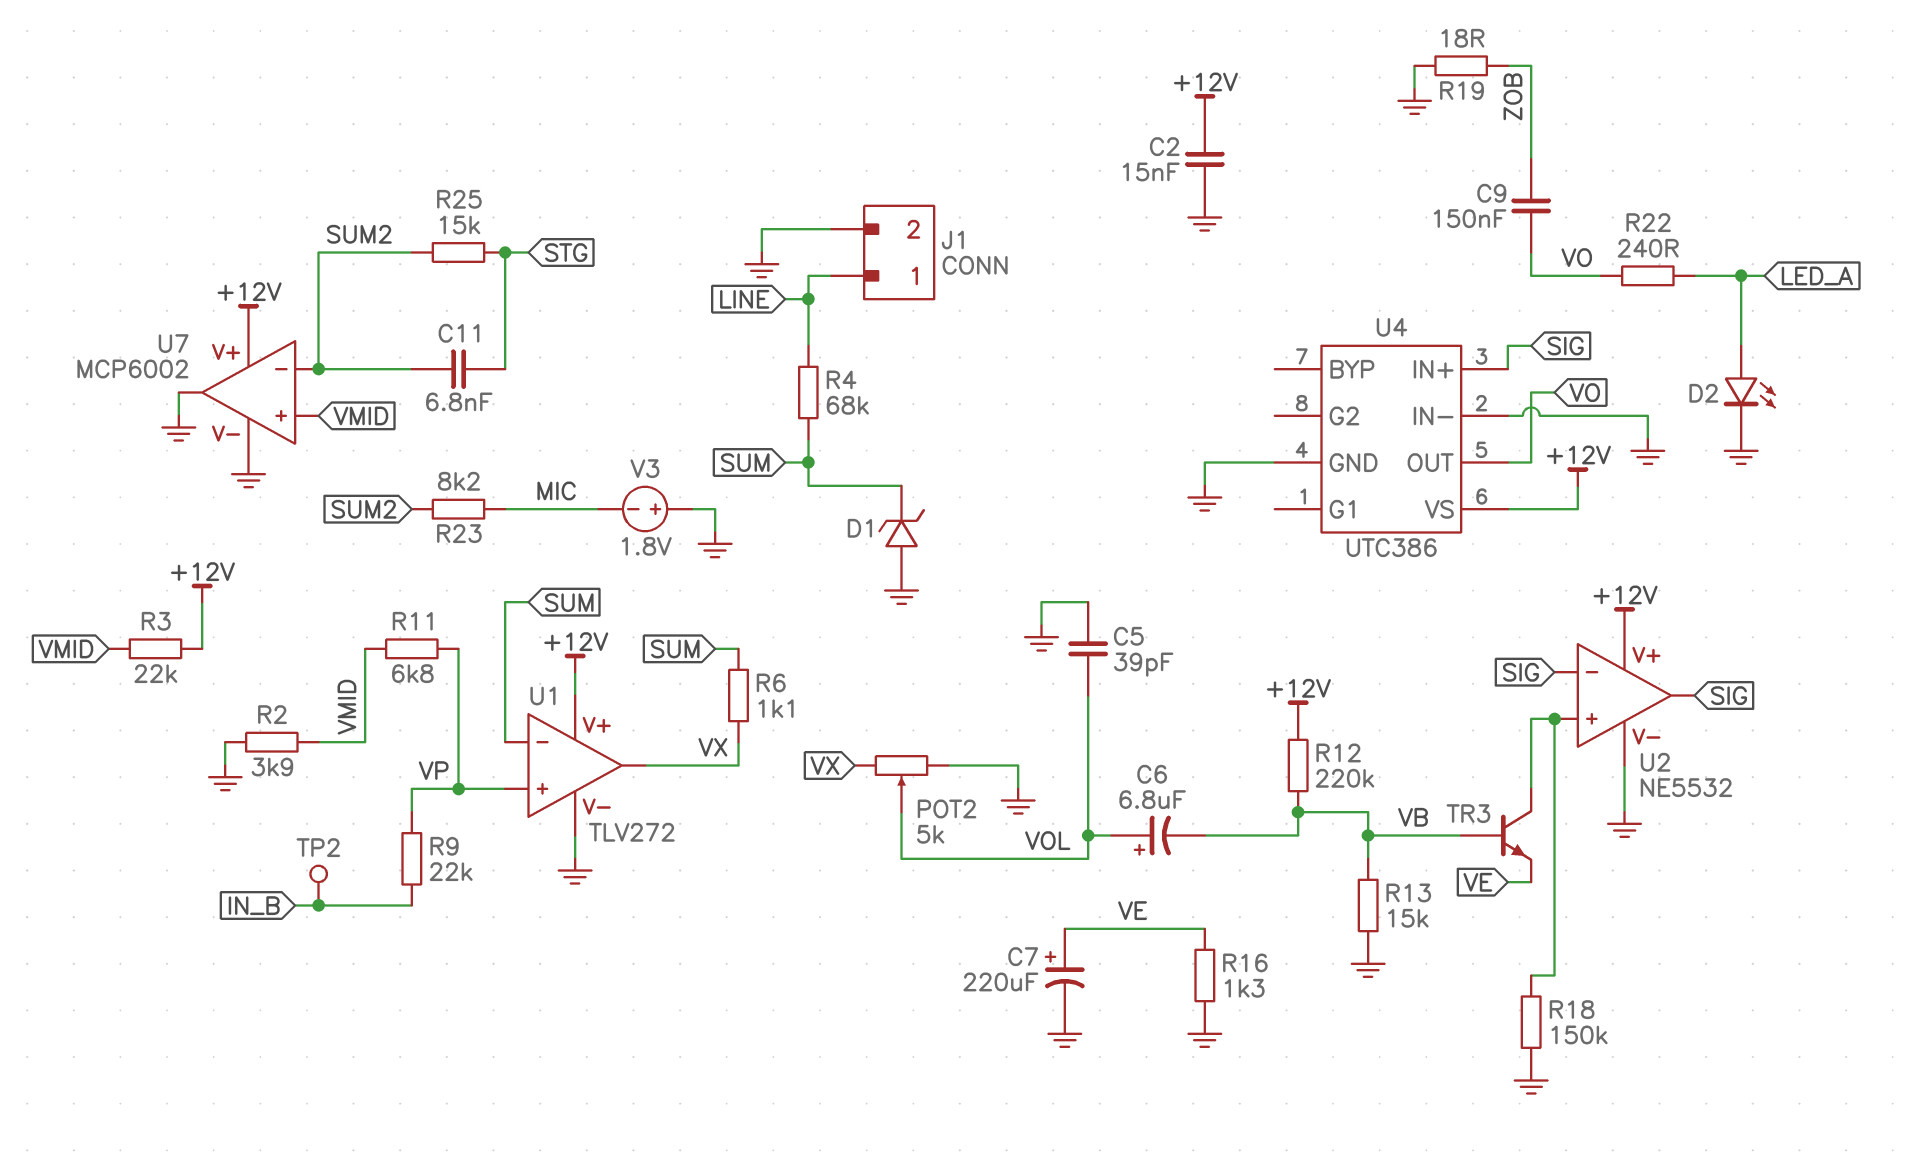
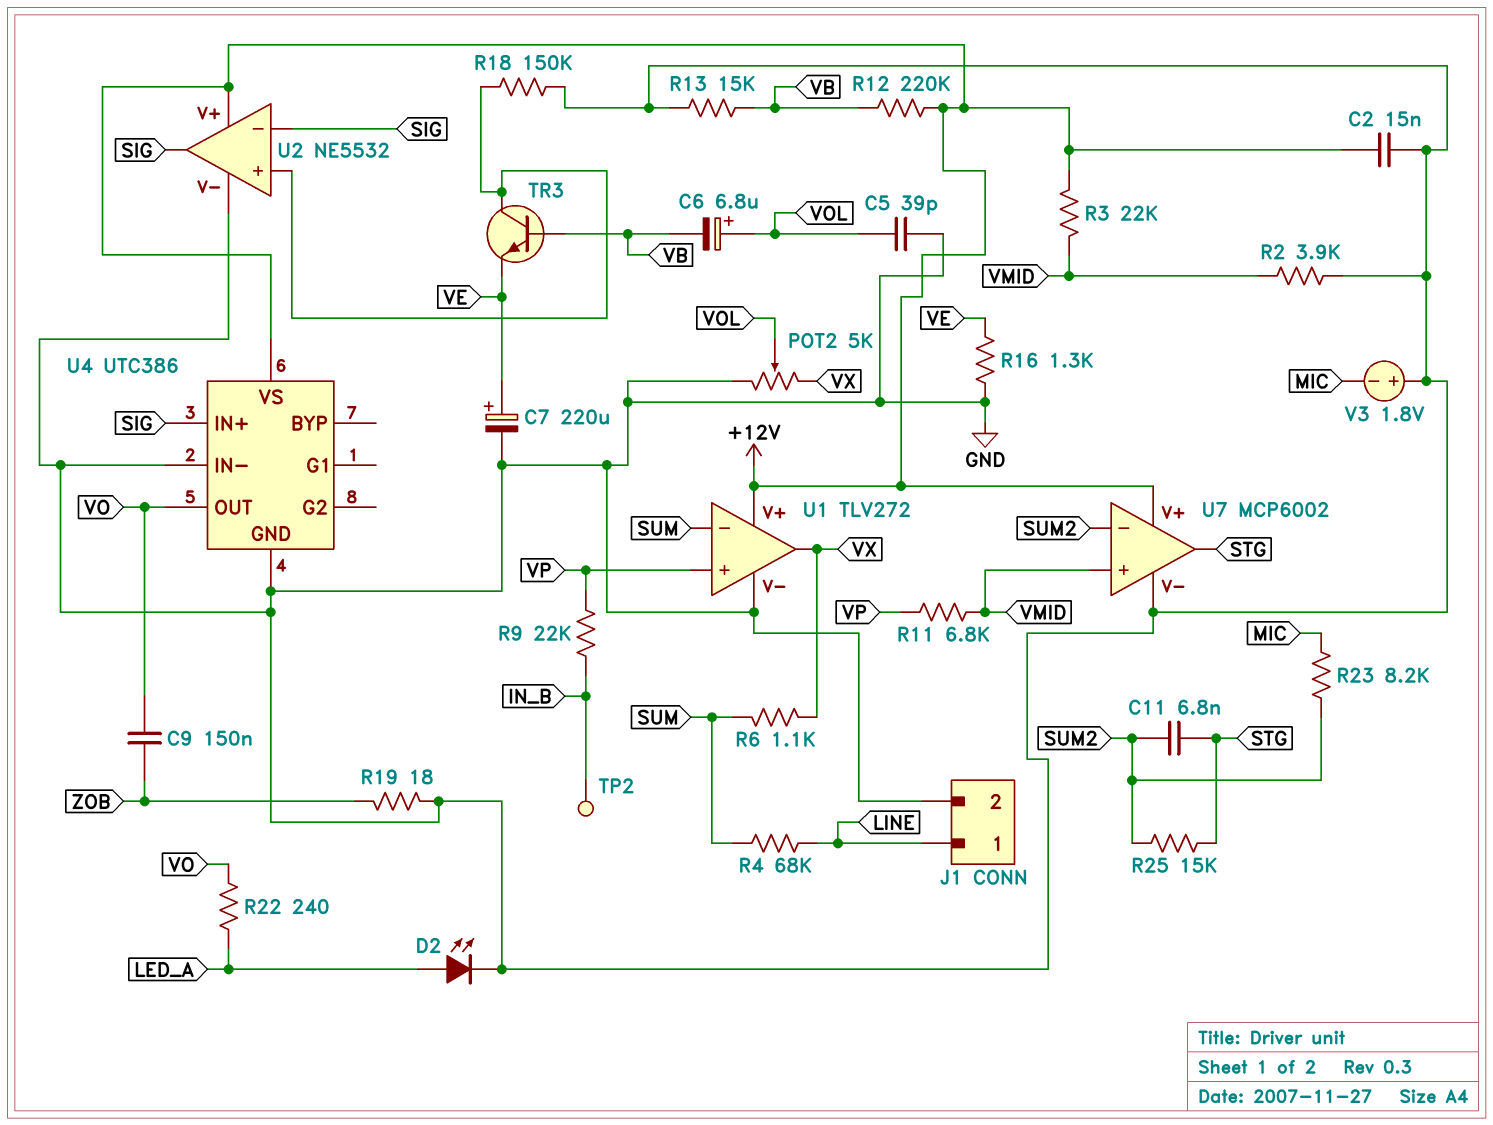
D1: zener (A GND, K SUM) -> none
U7 pin out: GND -> STG

